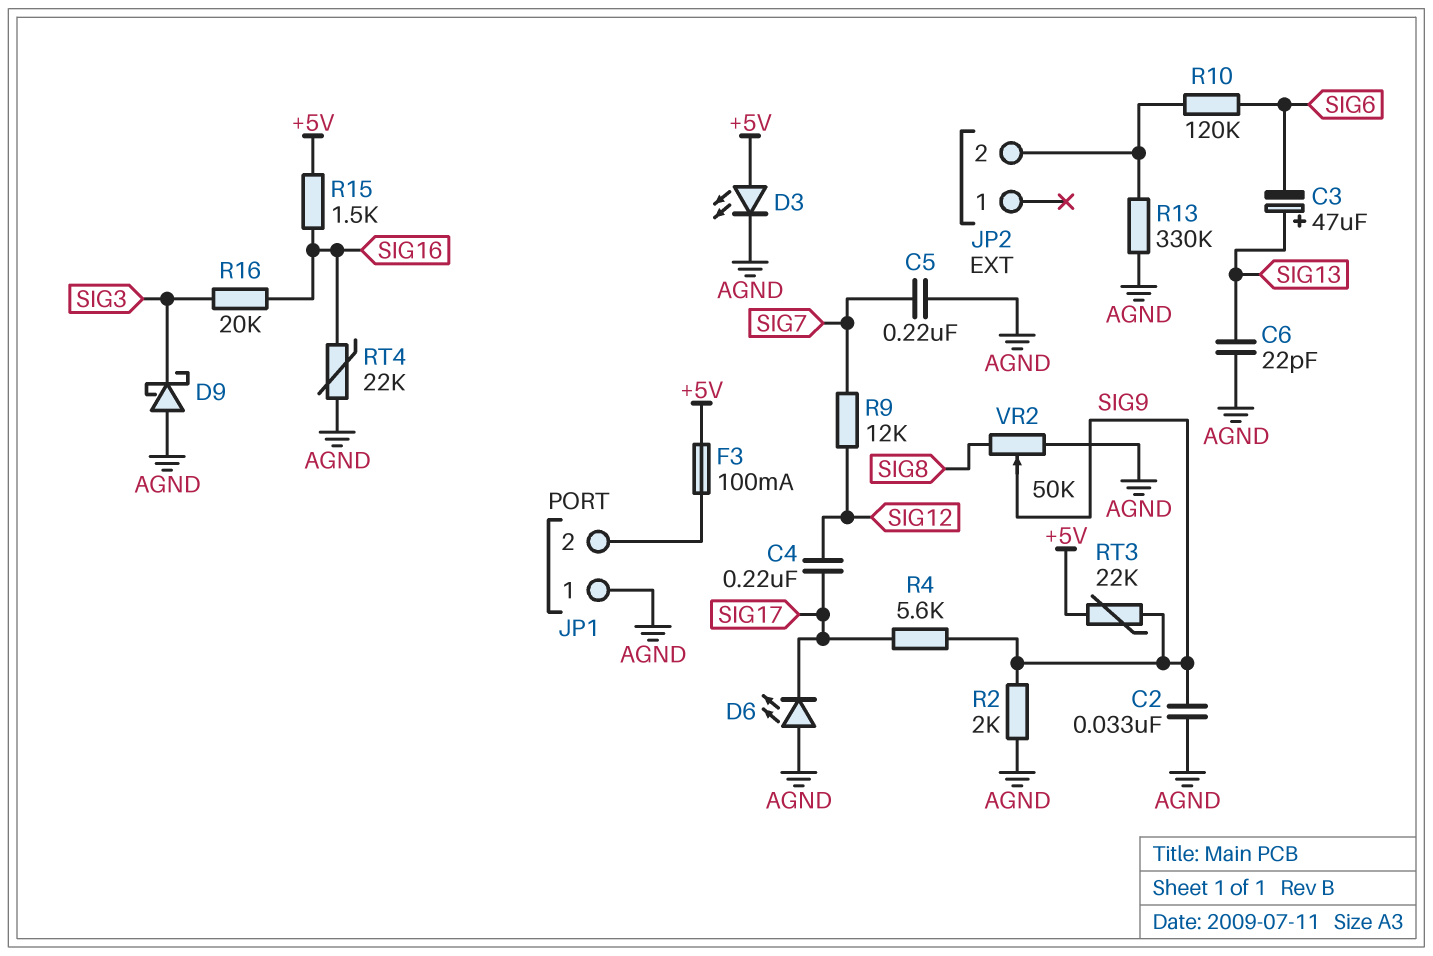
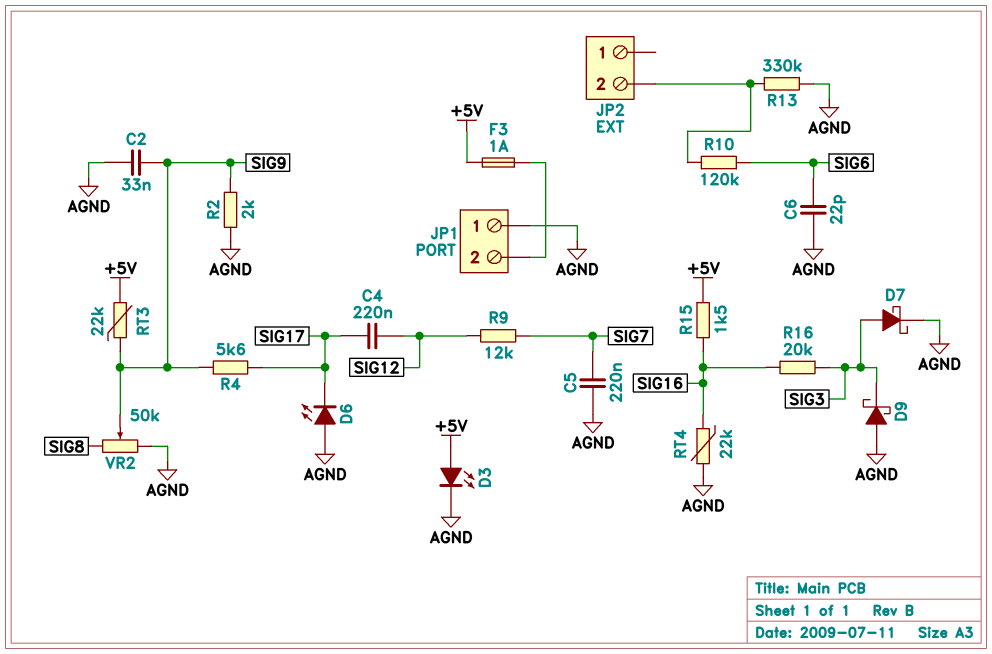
C3: 47uF (plus SIG13, minus SIG6) -> none
C6: 22pF (AGND, SIG13) -> 22pF (AGND, SIG6)
D7: none -> schottky (A SIG3, K AGND)
F3: 100mA (+5V, JP1/2) -> 1A (+5V, JP1/2)

